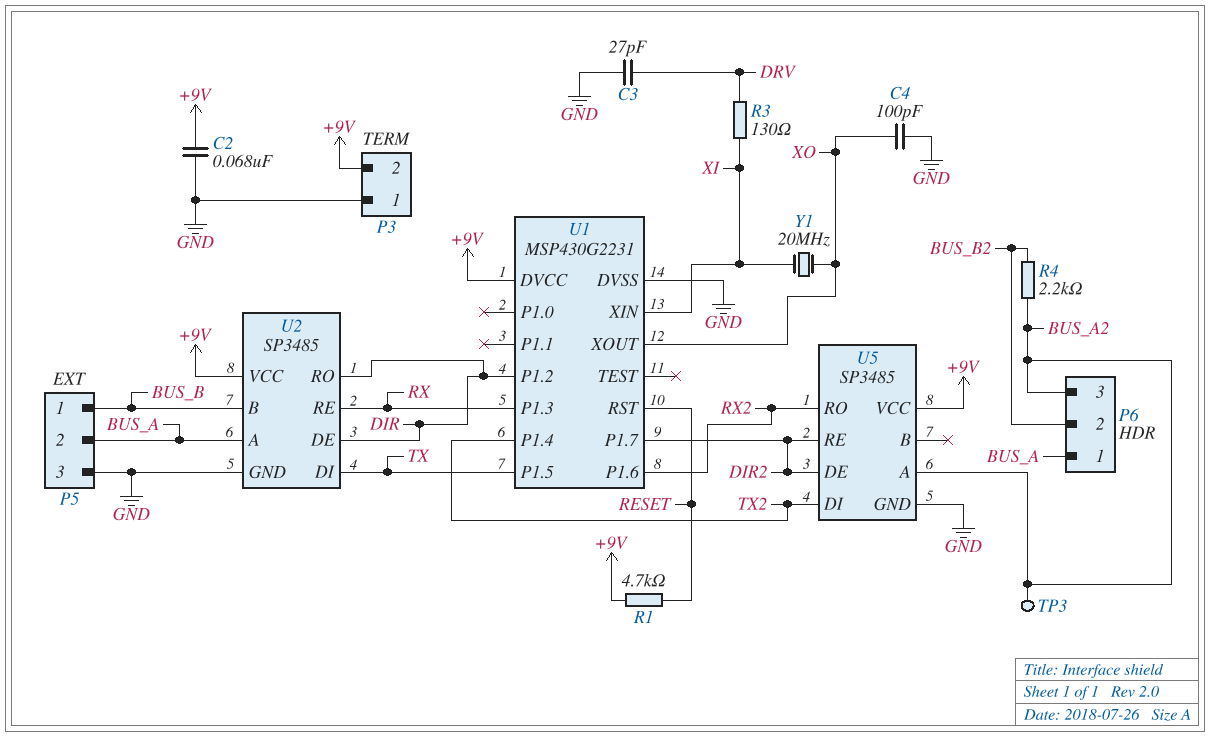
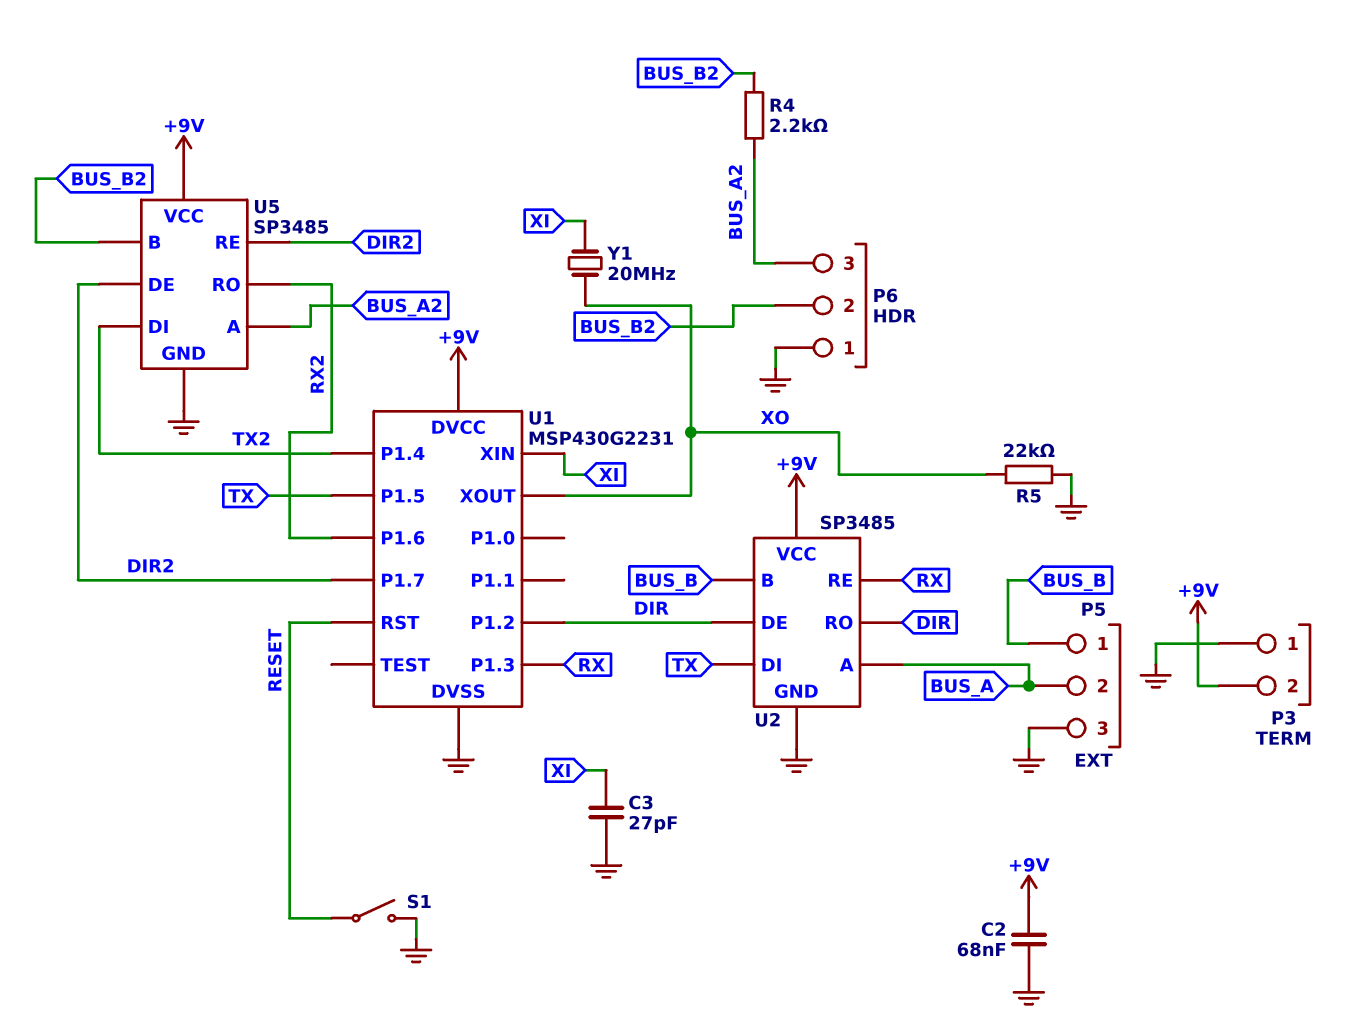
C3: 27pF (DRV, GND) -> 27pF (GND, XI)
C4: 100pF (GND, XO) -> none
P6 pin 1: BUS_A -> GND
R1: 4.7k (+9V, RESET) -> none
R3: 130 (DRV, XI) -> none
R5: none -> 22k (GND, XO)
S1: none -> switch (GND, RESET)
TP3: test point (BUS_A2) -> none
U5 pin B: none -> BUS_B2

